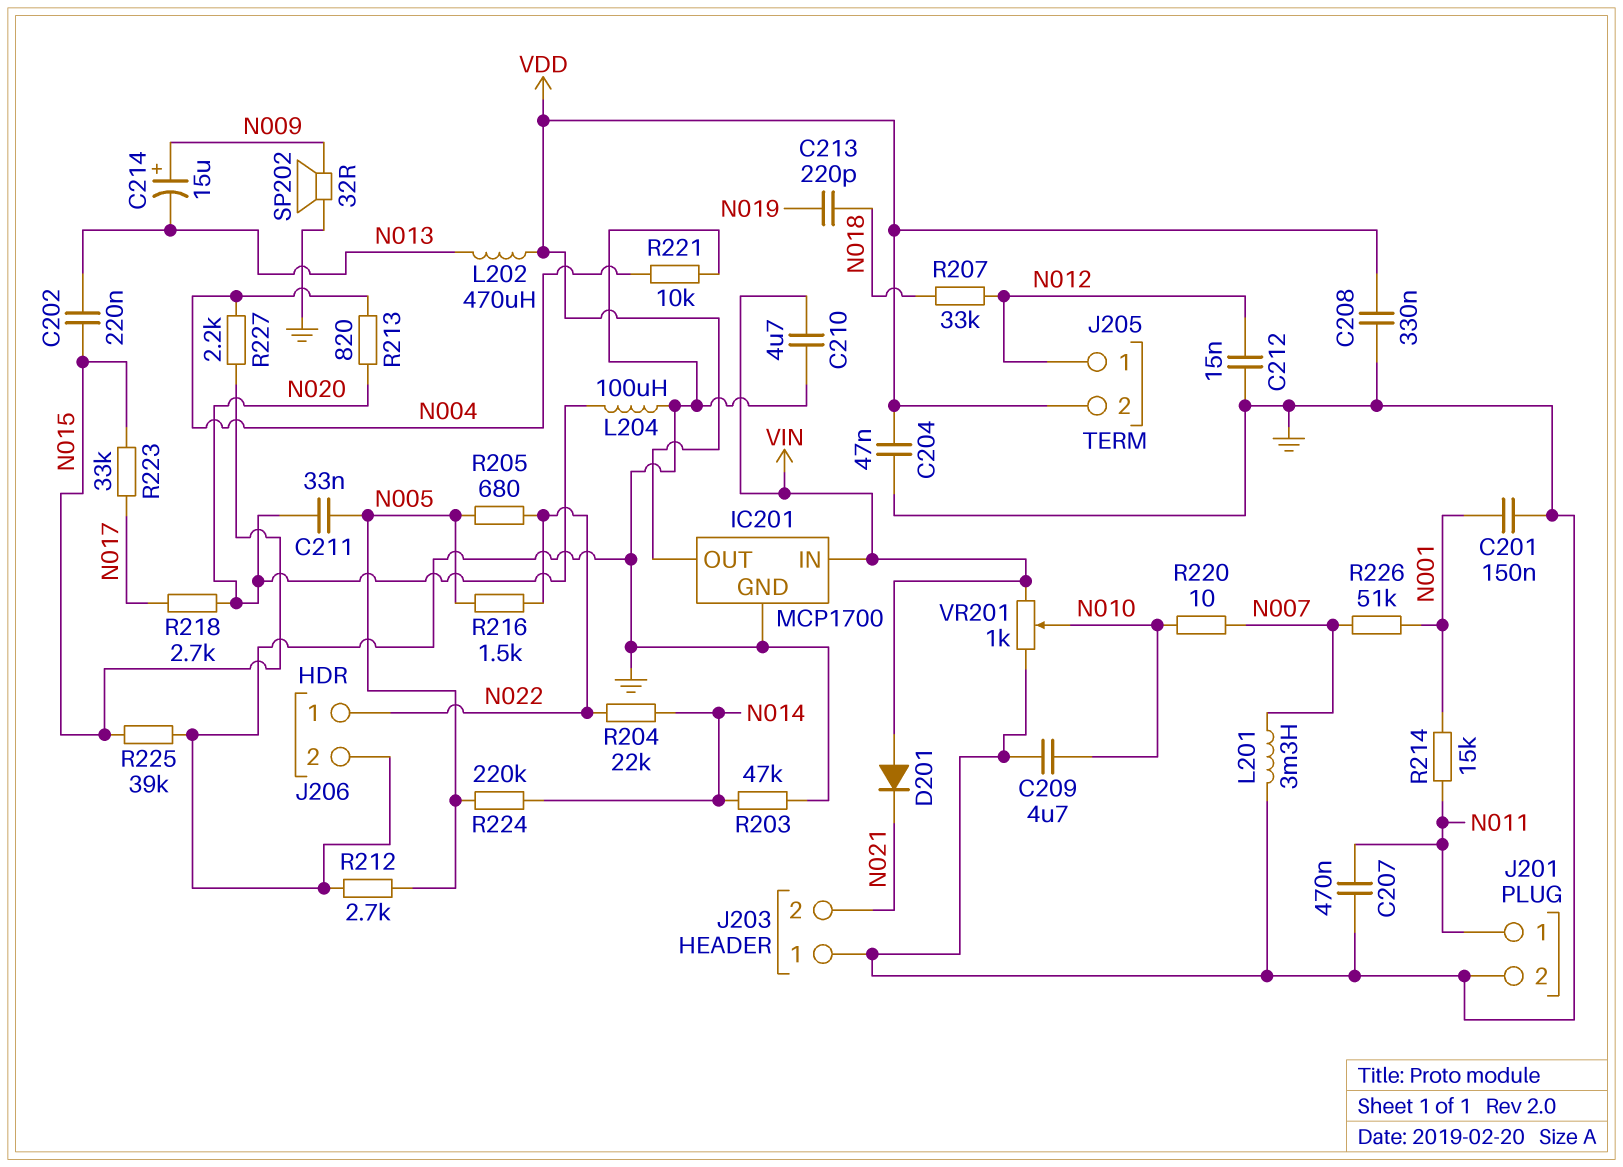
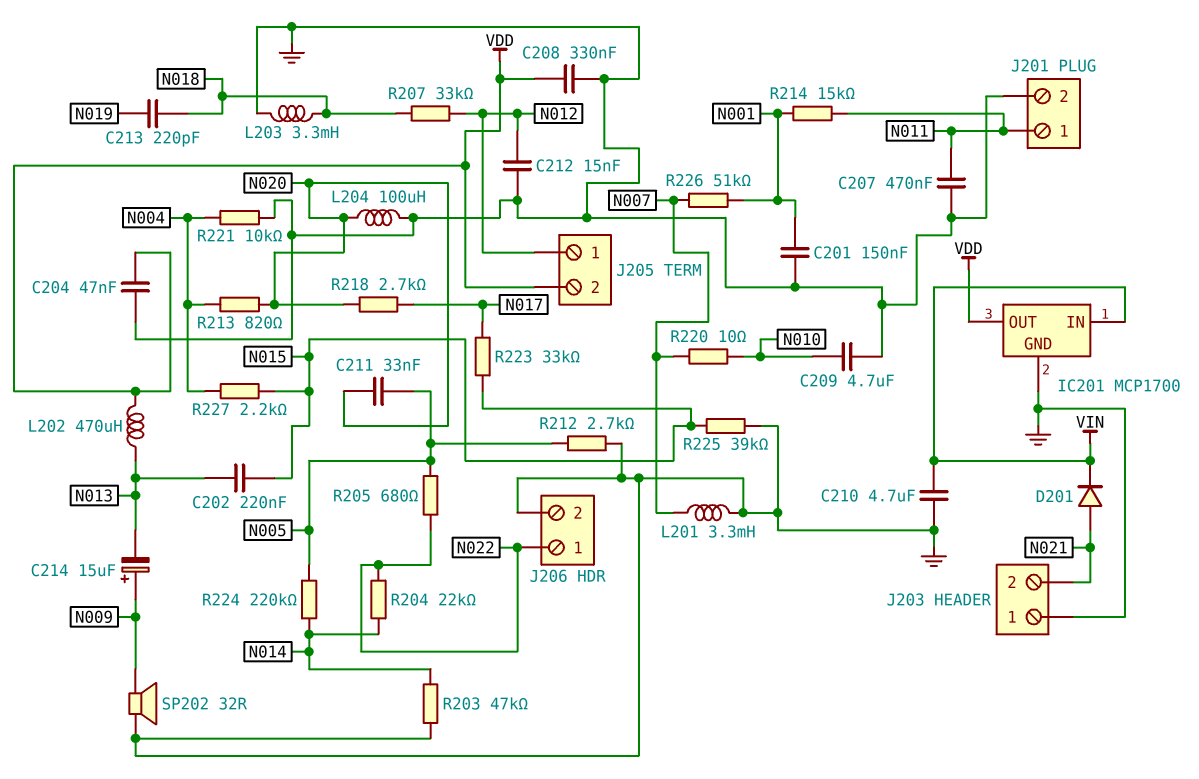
D201: diode (A VIN, K N021) -> diode (A N021, K VIN)
L203: none -> 3.3mH (GND, N018)
R216: 1.5k (N005, N022) -> none
VR201: 1k (GND, VIN, wiper N010) -> none

